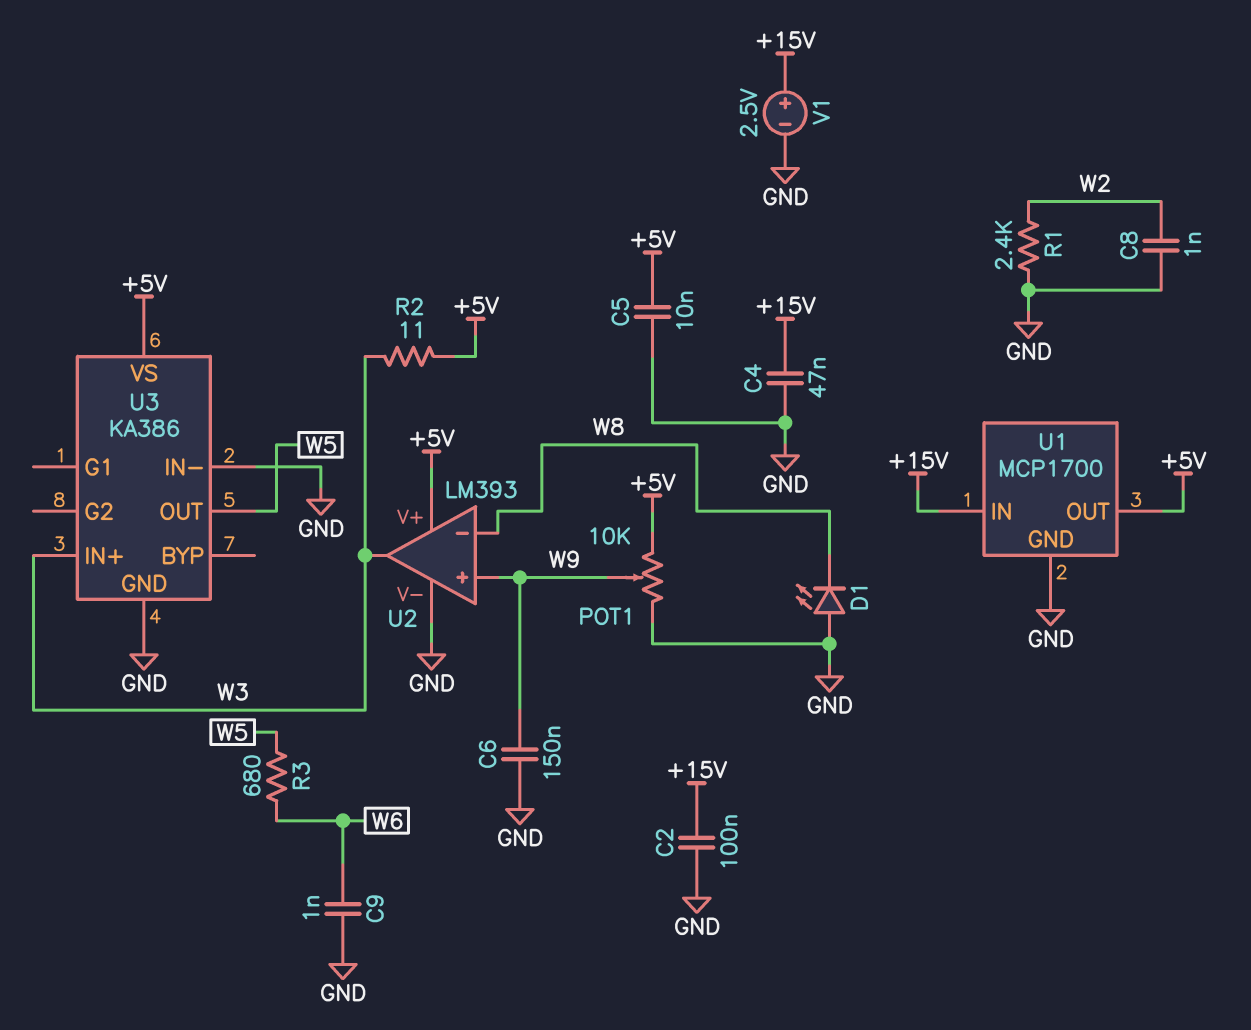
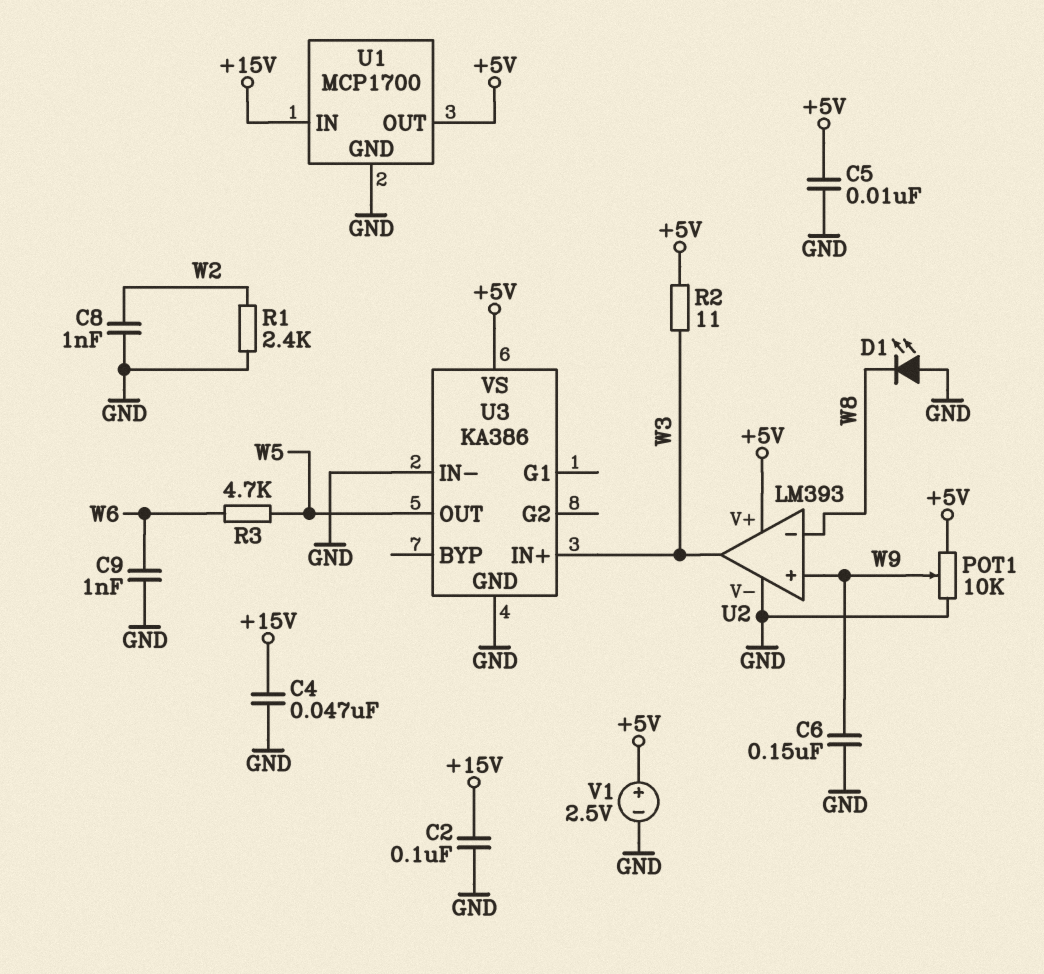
R3: 680 (W5, W6) -> 4.7k (W5, W6)
V1: 2.5V (plus +15V, minus GND) -> 2.5V (plus +5V, minus GND)

